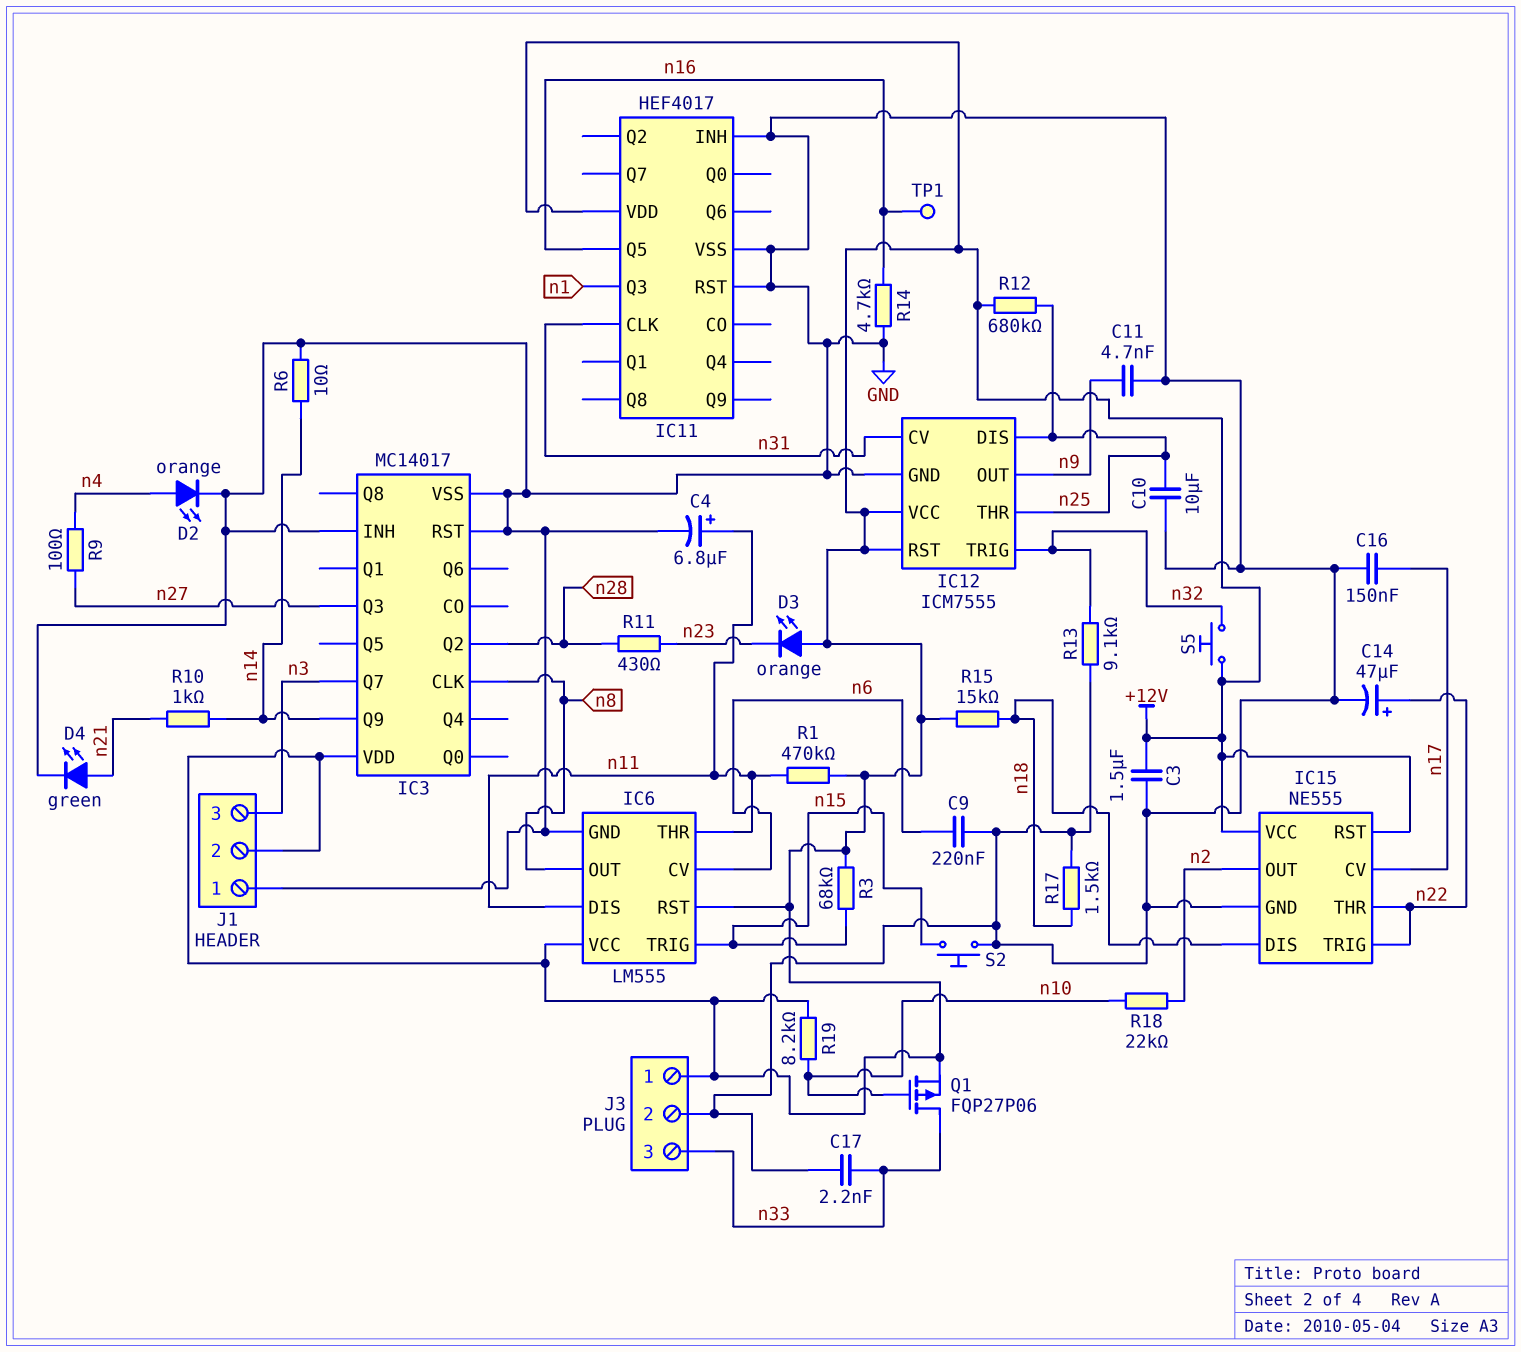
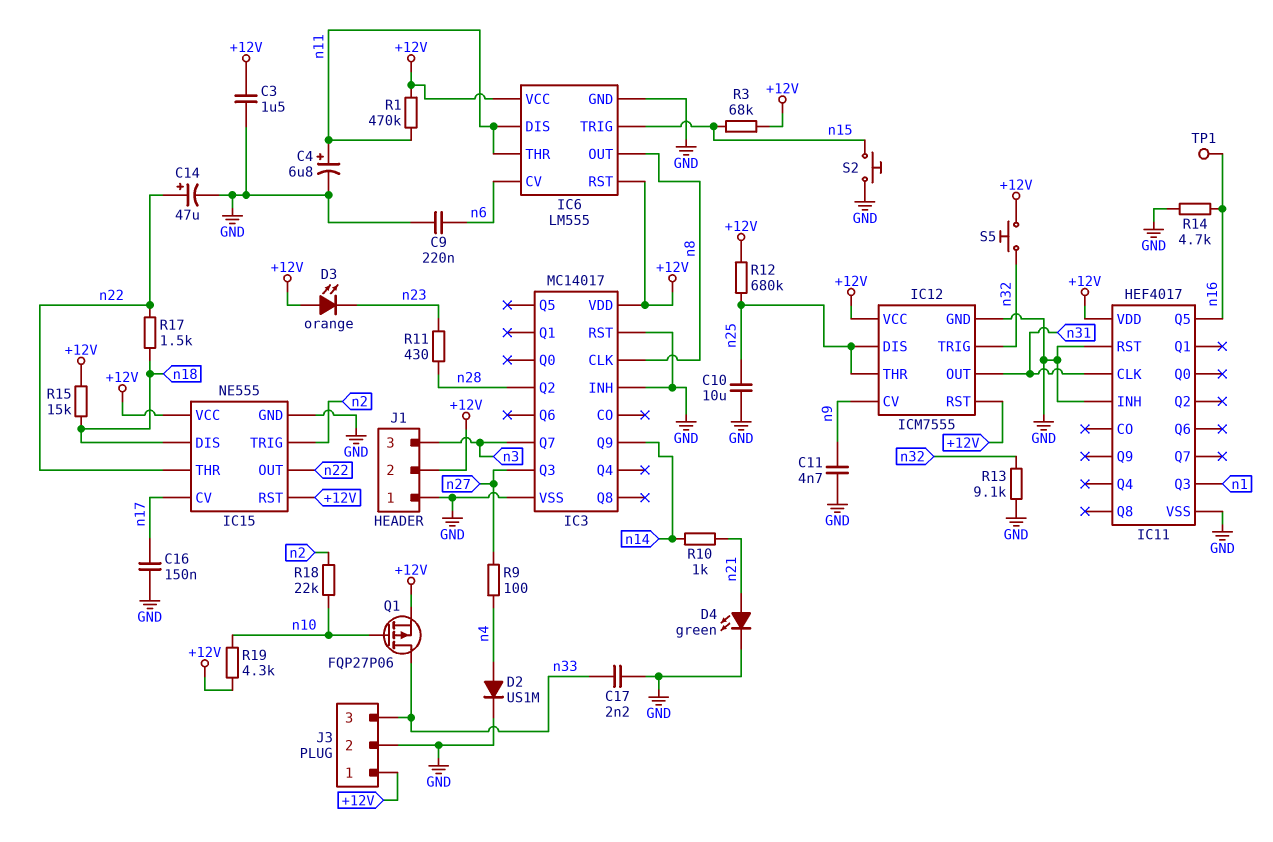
D2: LED orange (A n4, K GND) -> diode US1M (A n4, K GND)
IC12 pin CV: n31 -> n9
IC12 pin OUT: n9 -> n31
IC15 pin OUT: n2 -> n22
IC15 pin TRIG: n22 -> n2
R6: 10 (GND, n14) -> none
R17: 1.5k (GND, n18) -> 1.5k (n18, n22)
R19: 8.2k (+12V, n10) -> 4.3k (+12V, n10)

